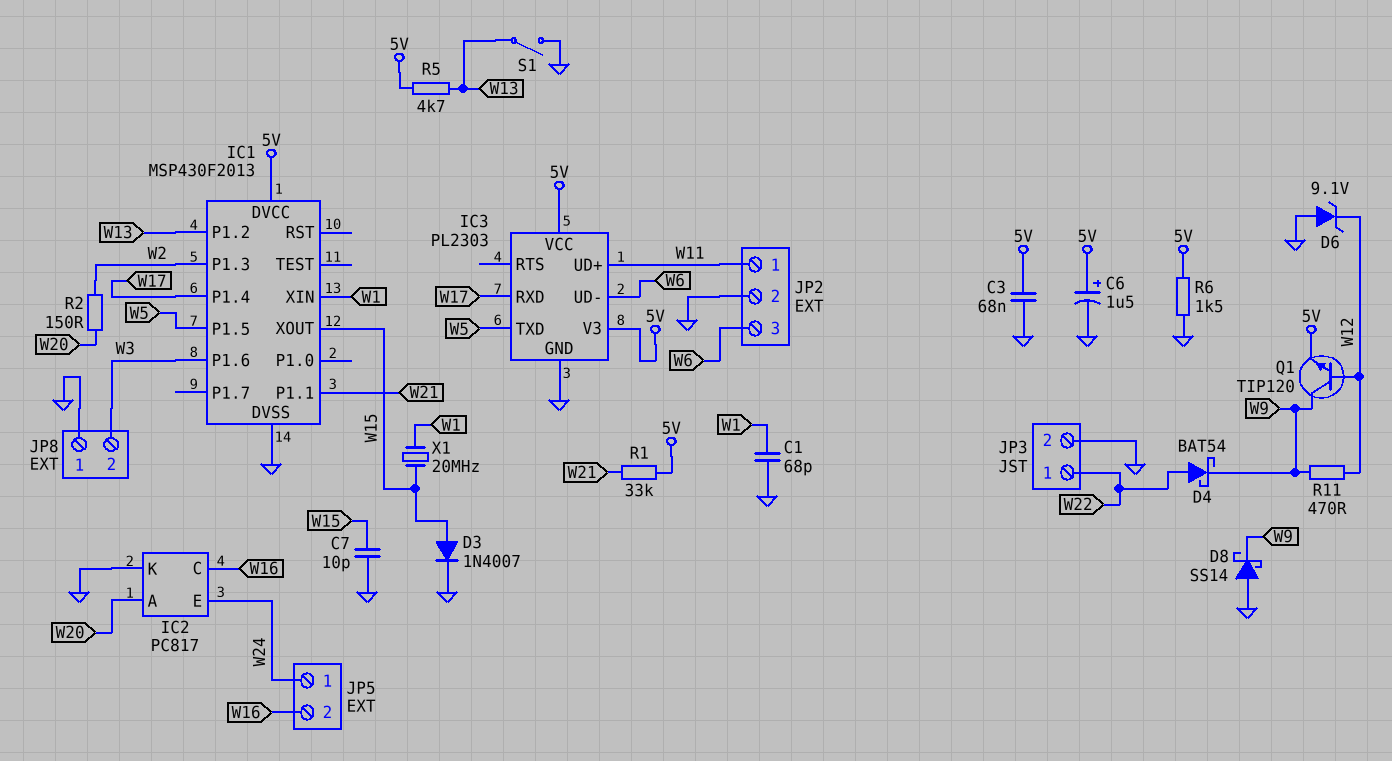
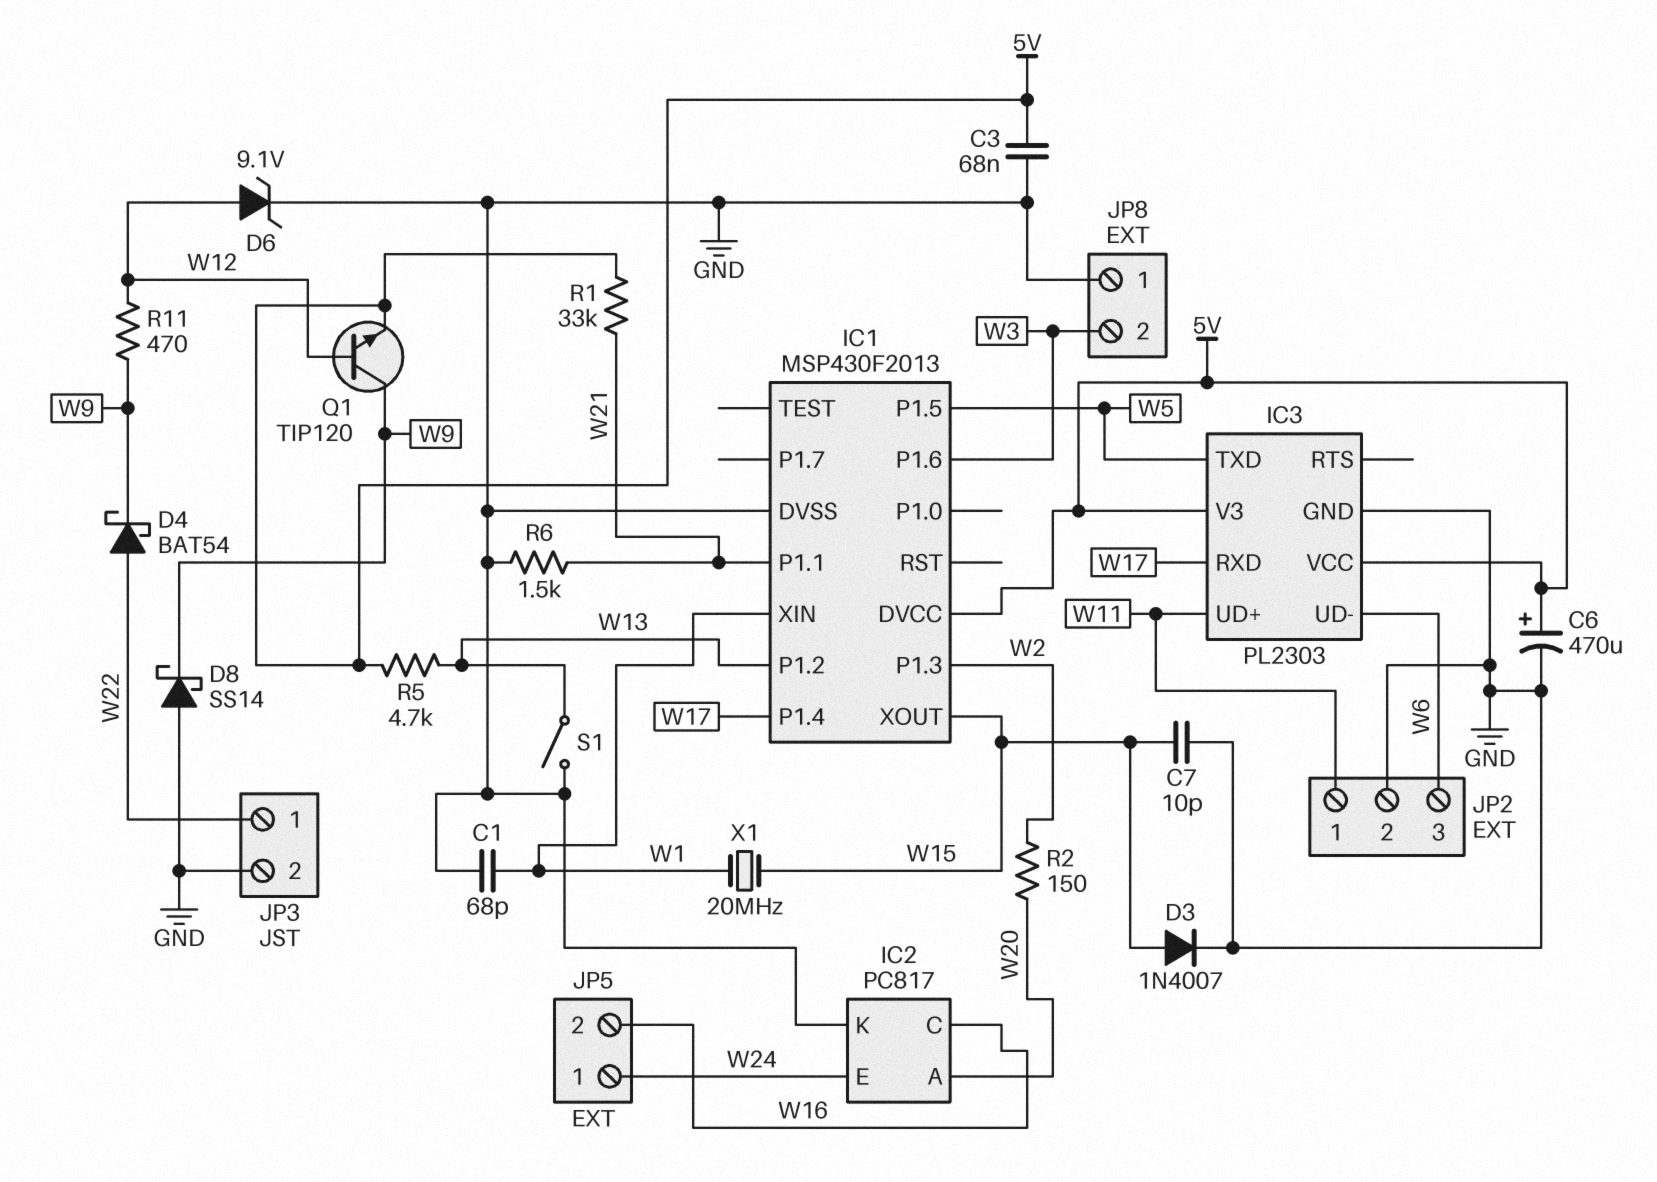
C6: 1.5uF (plus 5V, minus GND) -> 470uF (plus 5V, minus GND)
D6: zener 9.1V (A GND, K W12) -> zener 9.1V (A W12, K GND)
R6: 1.5k (5V, GND) -> 1.5k (GND, W21)

